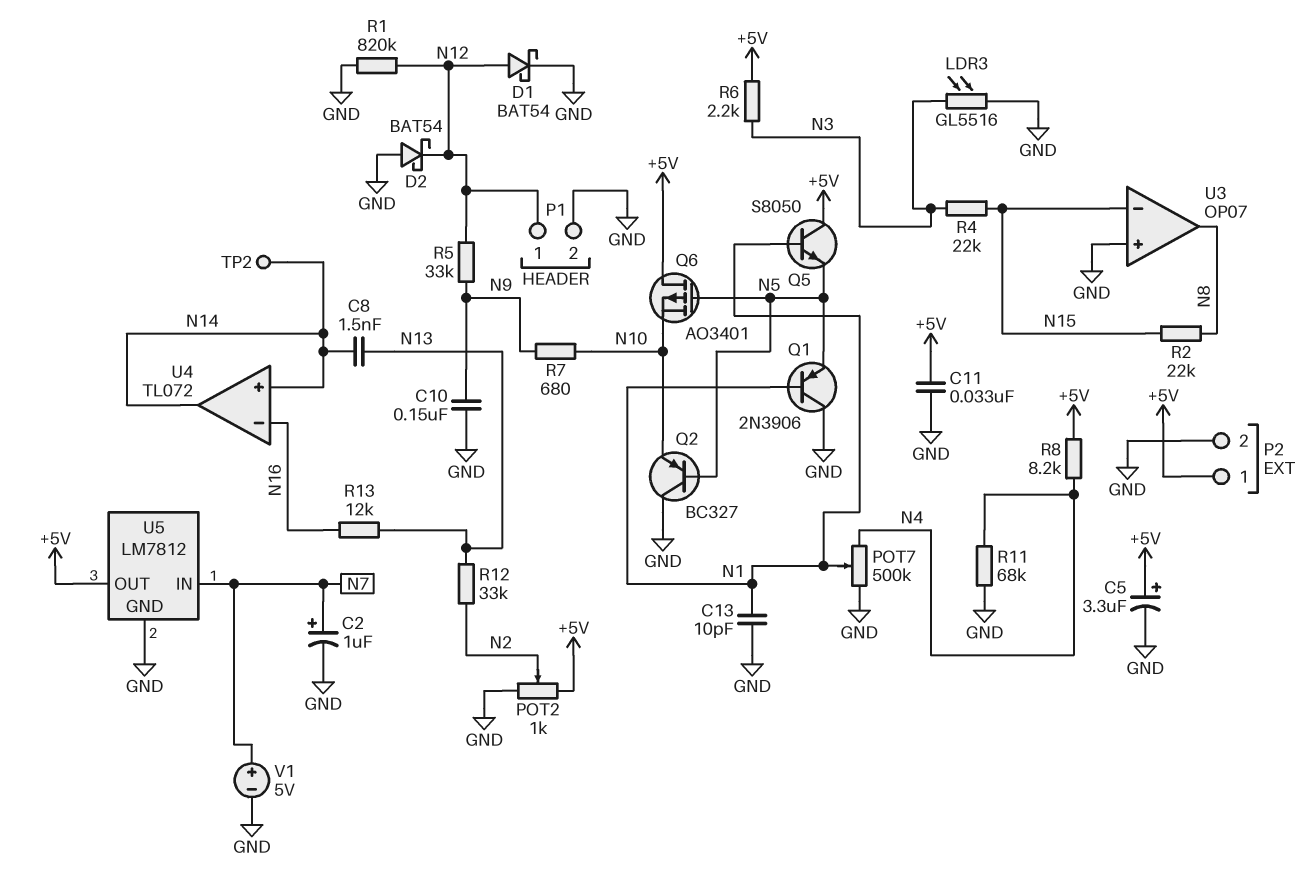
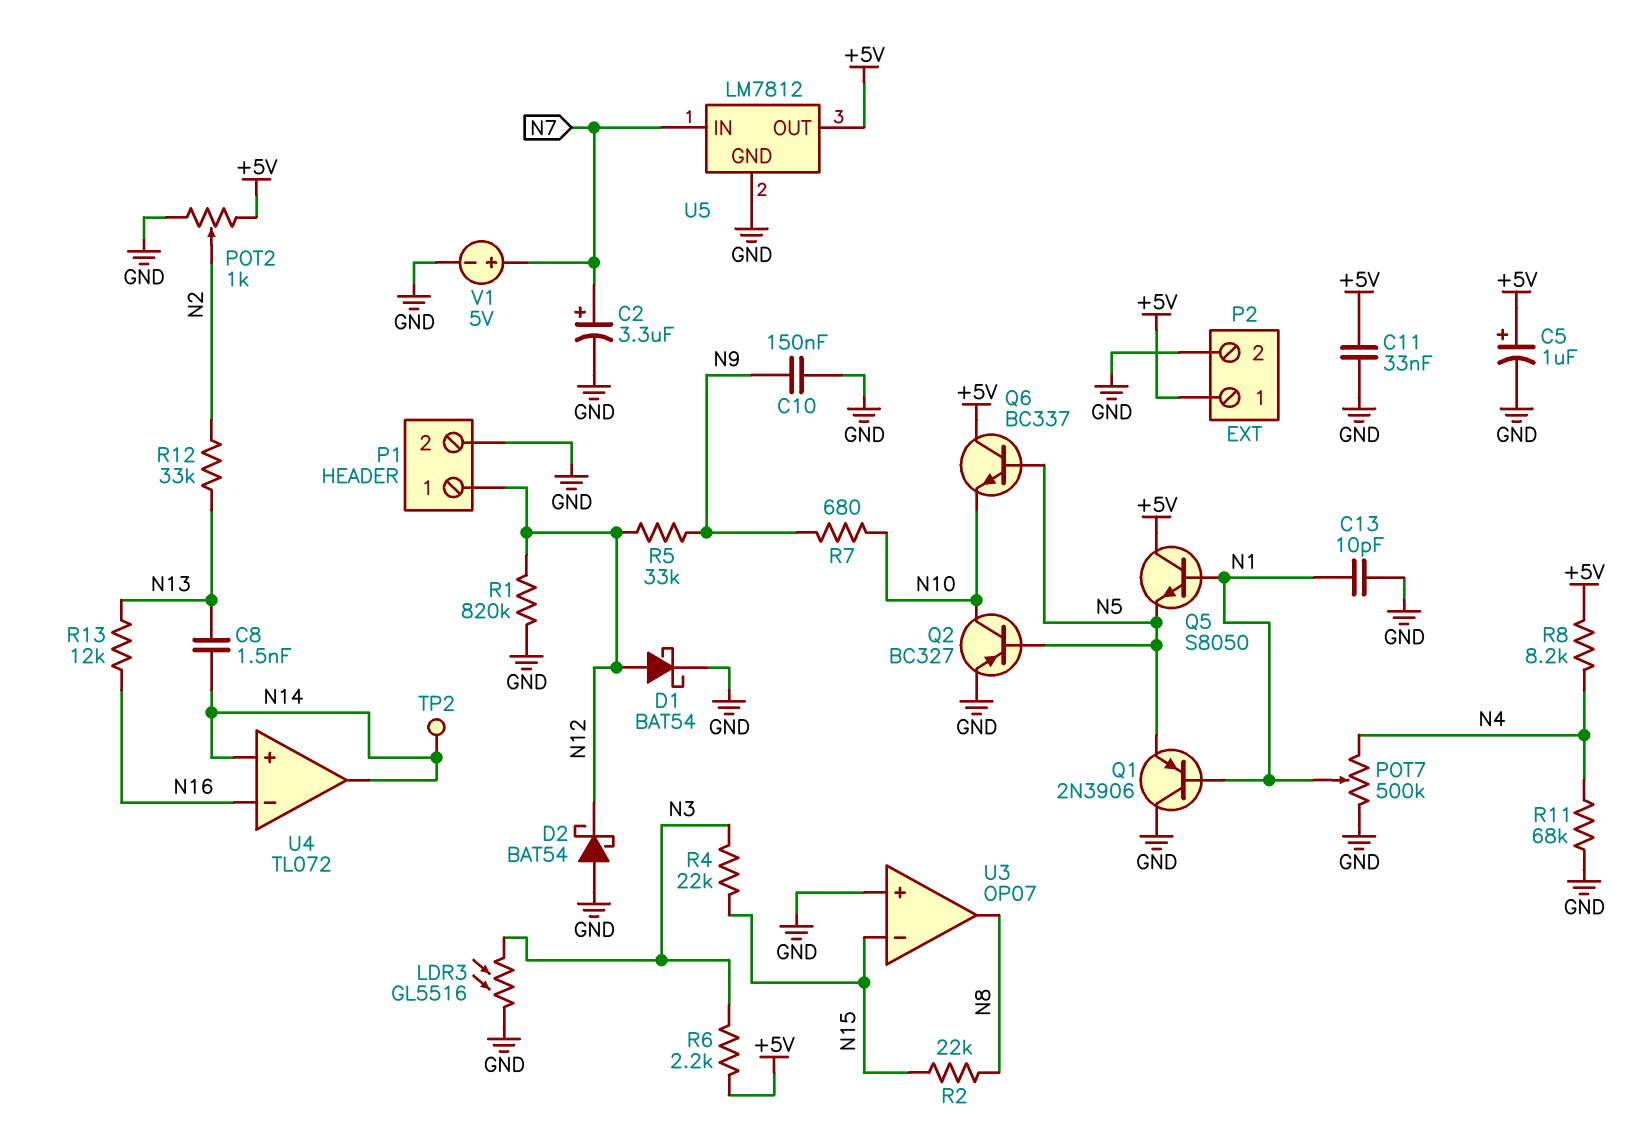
C2: 1uF (plus N7, minus GND) -> 3.3uF (plus N7, minus GND)
C5: 3.3uF (plus +5V, minus GND) -> 1uF (plus +5V, minus GND)
Q2: PNP BC327 (B N5, C GND, E N10) -> PNP BC327 (B N5, C N10, E GND)
Q6: PMOS AO3401 (G N5, D +5V, S N10) -> NPN BC337 (B N5, C +5V, E N10)

